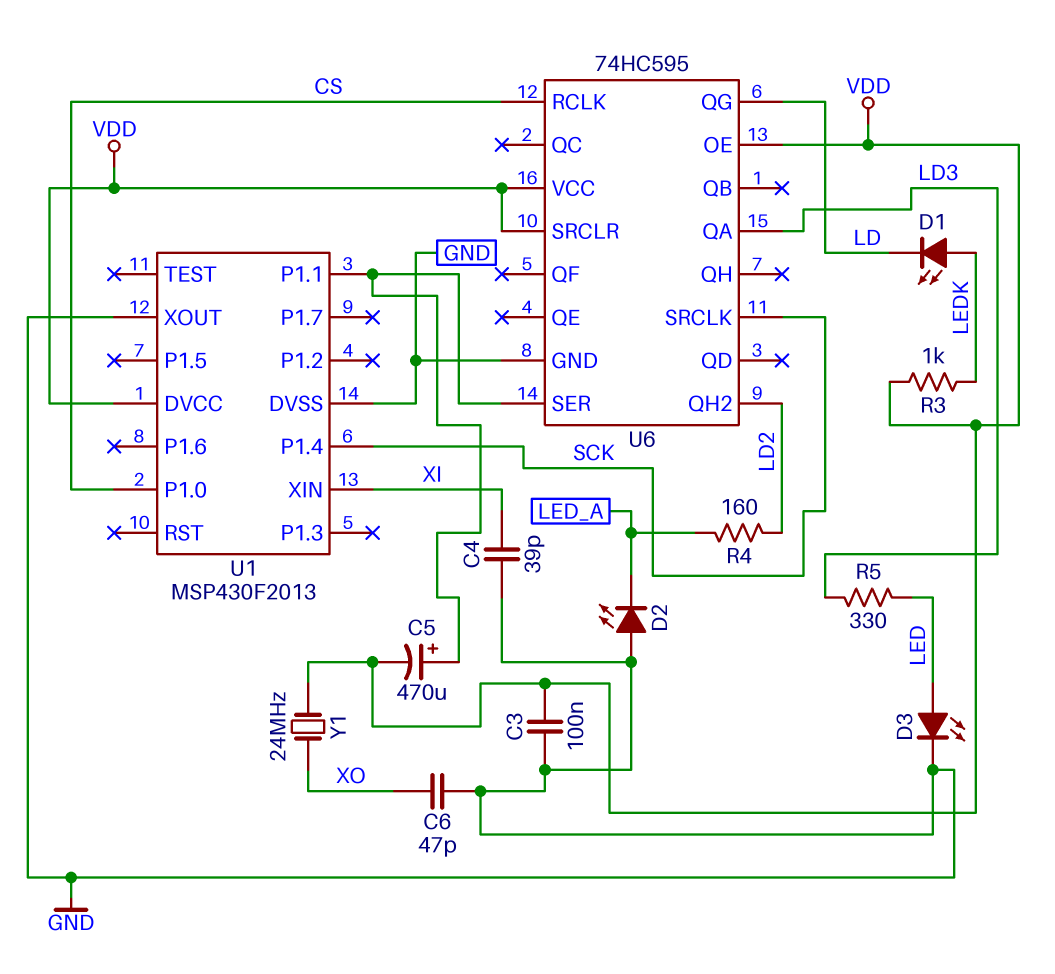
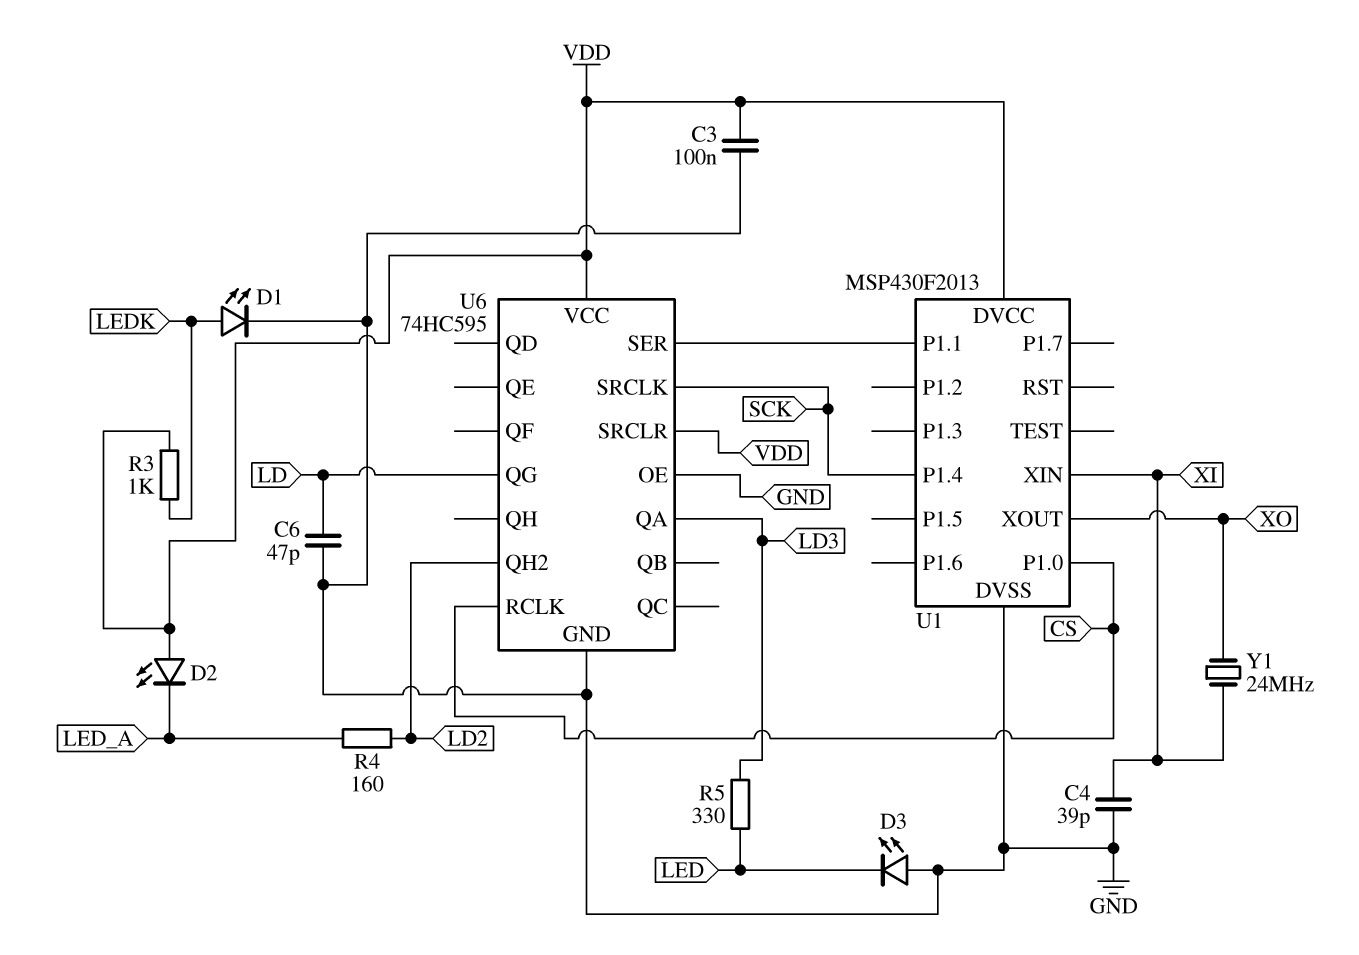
C5: 470uF (plus U1/P1.1, minus VDD) -> none
C6: 47pF (GND, XO) -> 47pF (GND, LD)
D1: LED (A LEDK, K LD) -> LED (A LEDK, K GND)
D2: LED (A GND, K LED_A) -> LED (A VDD, K LED_A)
D3: LED (A LED, K GND) -> LED (A GND, K LED)
U1 pin XOUT: GND -> XO
U6 pin OE: VDD -> GND
Y1: 24MHz (VDD, XO) -> 24MHz (XI, XO)

